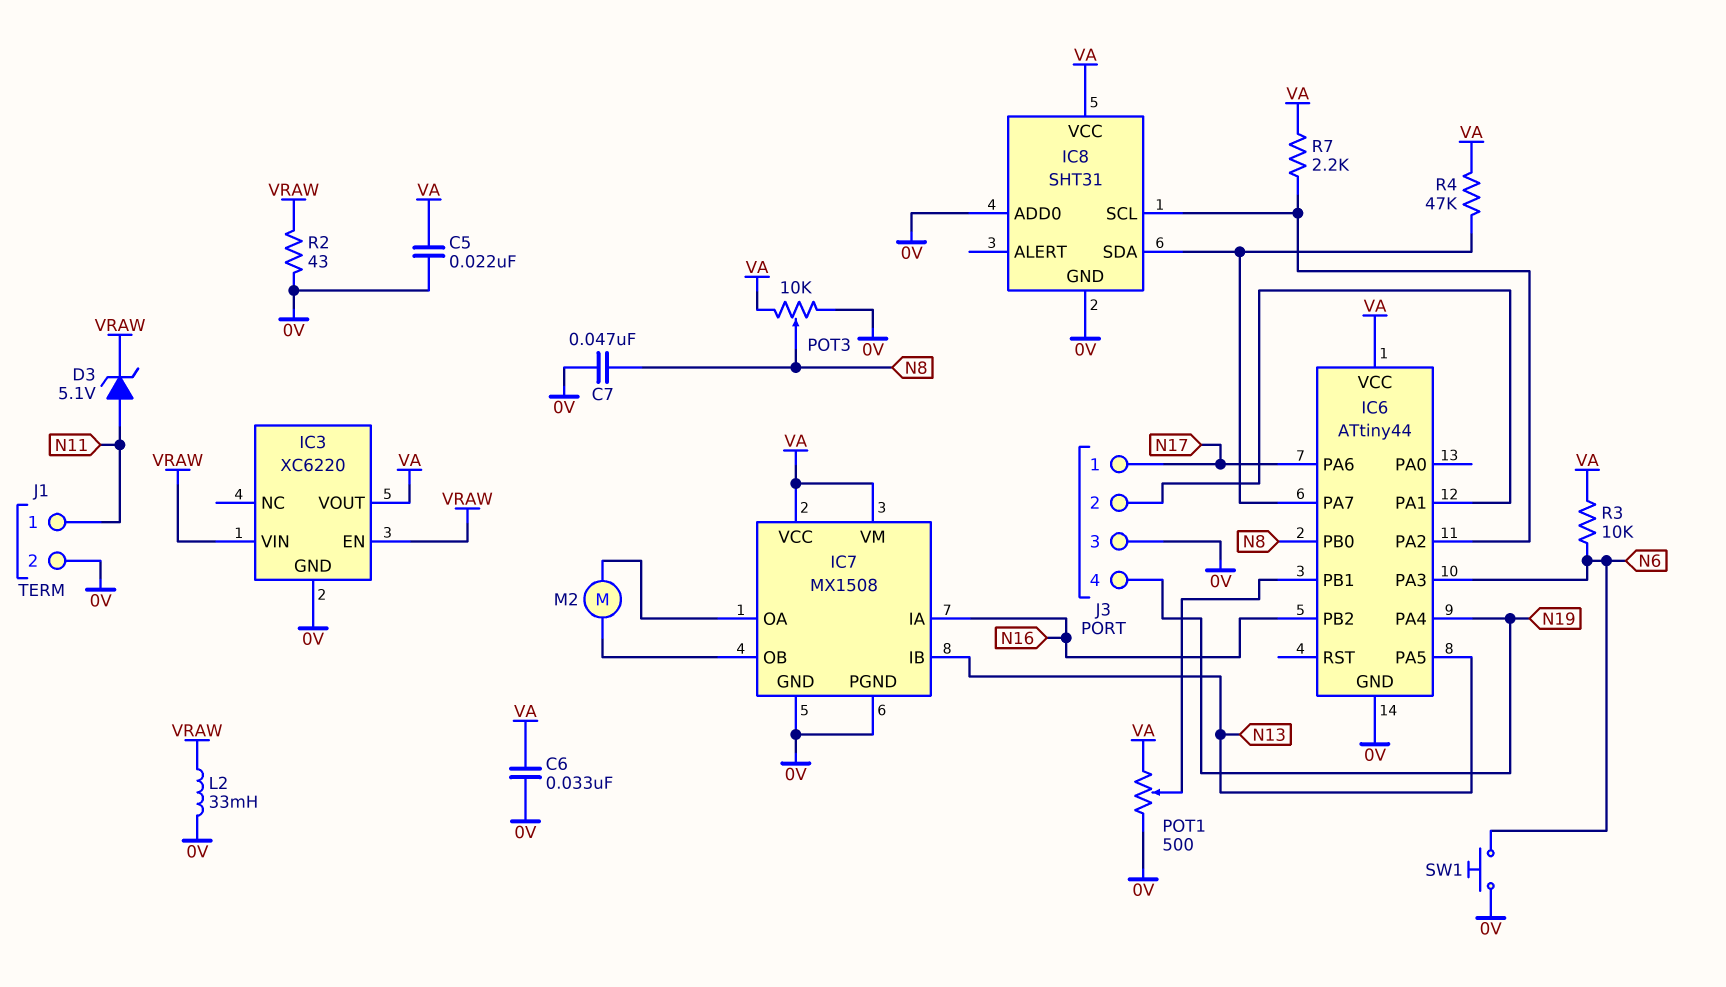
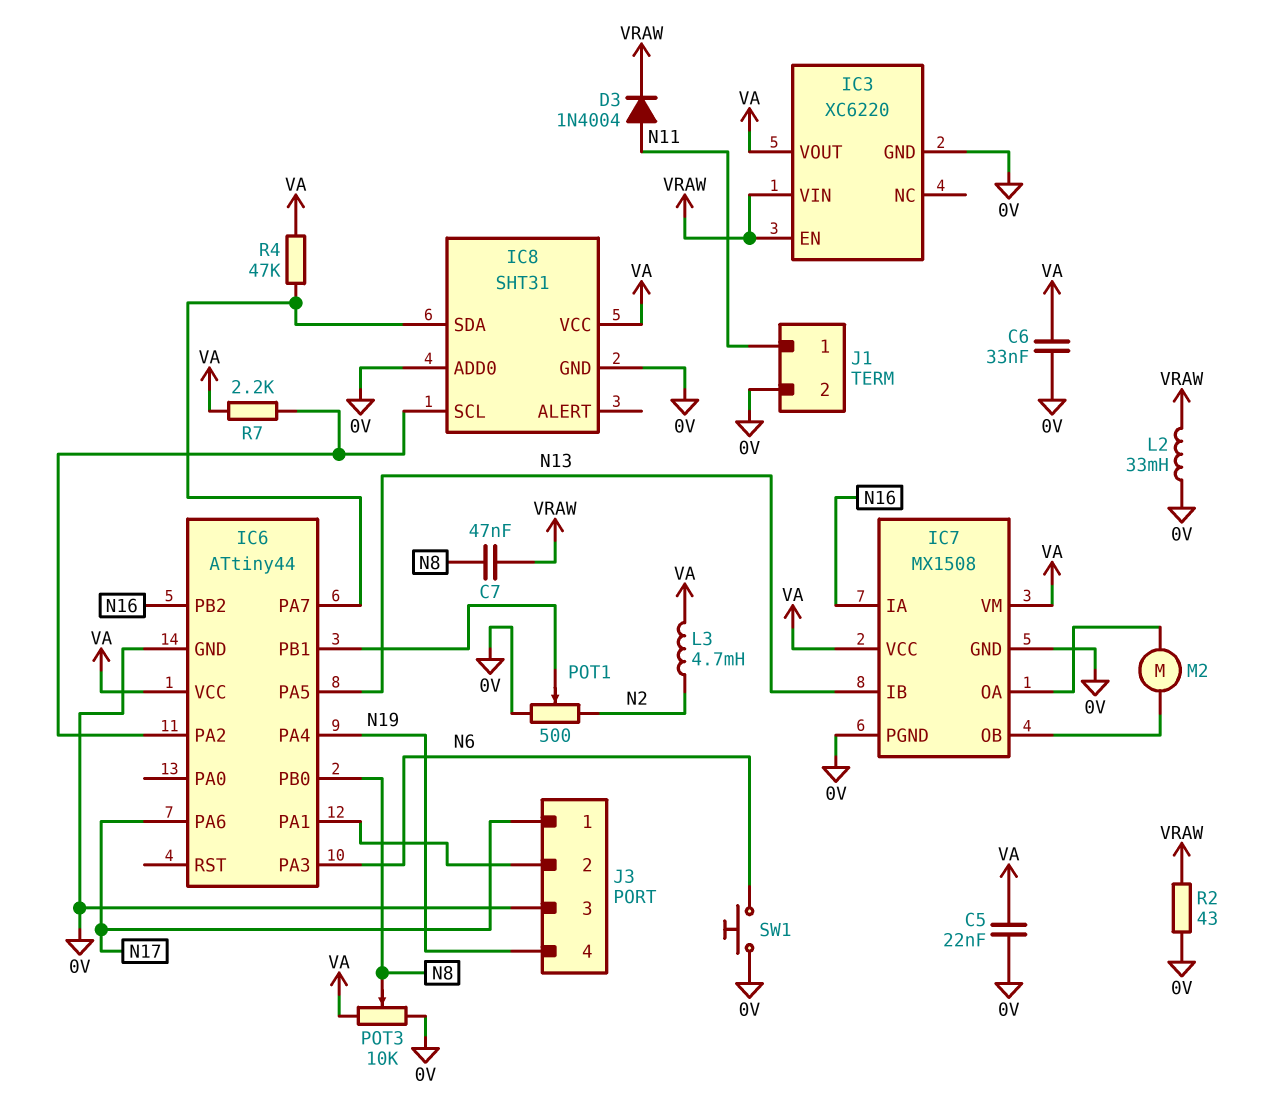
C7: 47nF (0V, N8) -> 47nF (N8, VRAW)
D3: zener 5.1V (A N11, K VRAW) -> diode 1N4004 (A N11, K VRAW)
L3: none -> 4.7mH (N2, VA)
POT1: 500 (0V, VA, wiper IC6/PB1) -> 500 (0V, N2, wiper IC6/PB1)
R3: 10k (N6, VA) -> none

